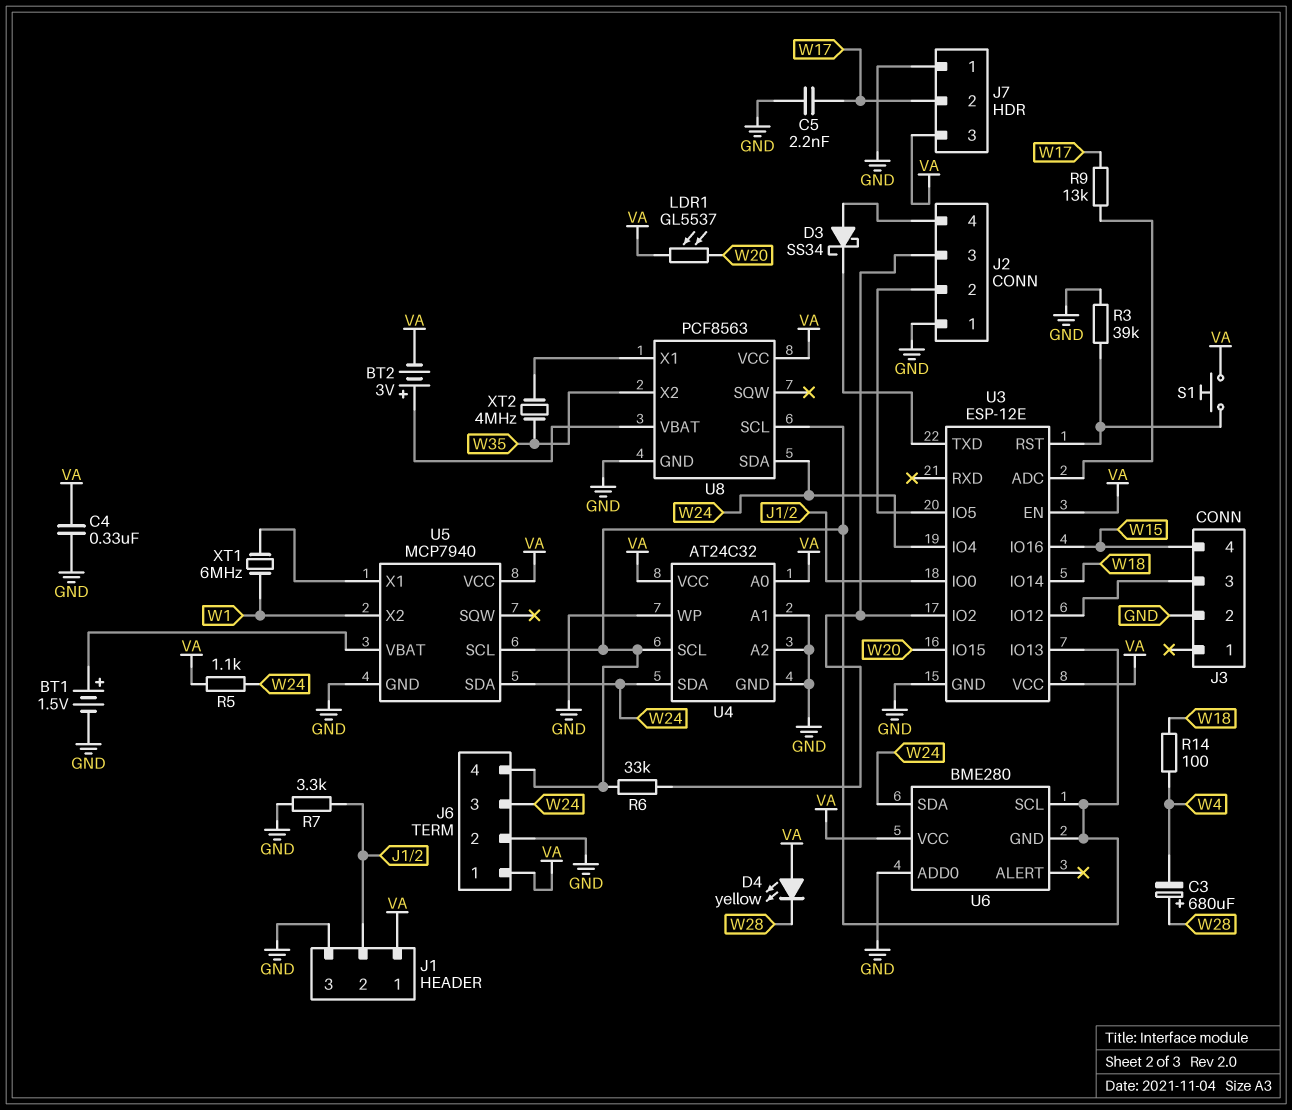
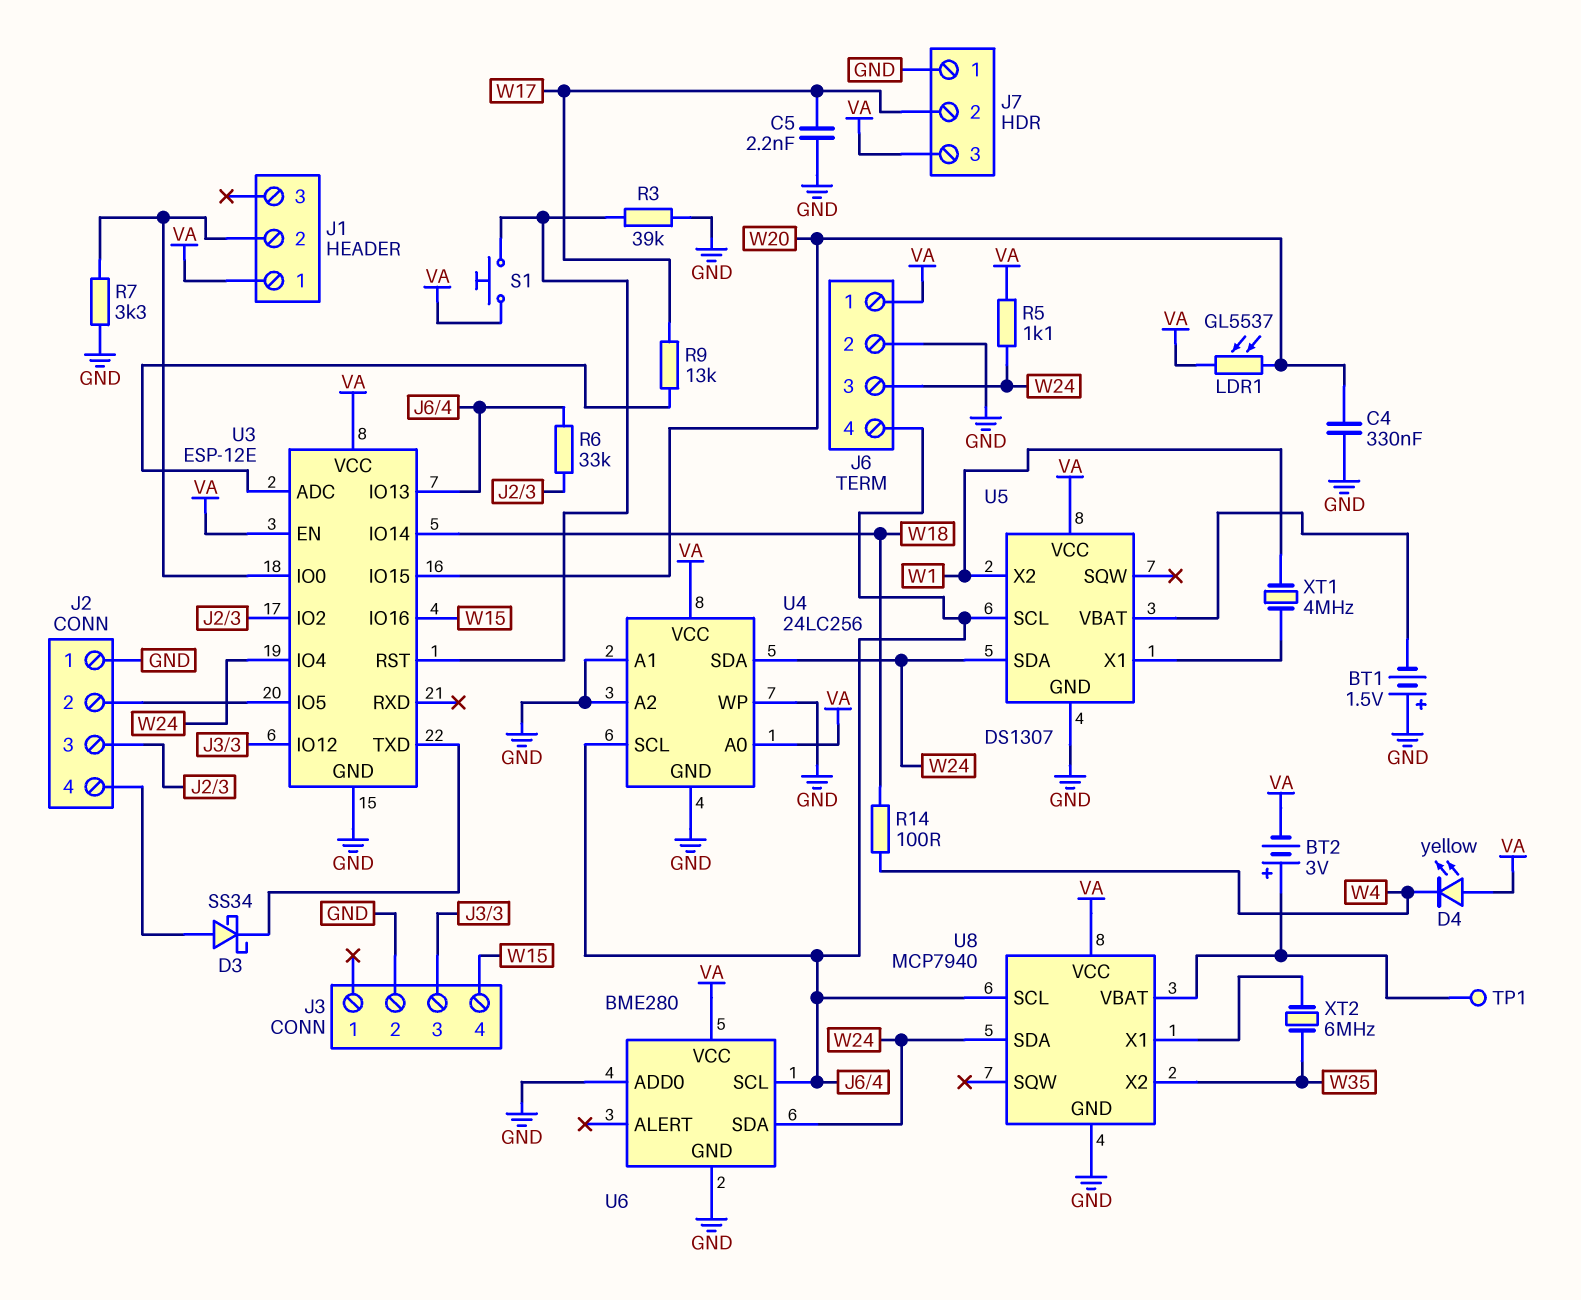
BT1: 1.5V (plus U5/VBAT, minus GND) -> 1.5V (plus GND, minus U5/VBAT)
C3: 680uF (plus W28, minus W4) -> none
C4: 330nF (GND, VA) -> 330nF (GND, W20)
D4: LED yellow (A VA, K W28) -> LED yellow (A VA, K W4)
J1 pin 3: GND -> none
TP1: none -> test point (U8/VBAT)
U4: AT24C32 -> 24LC256
U5: MCP7940 -> DS1307
U6 pin GND: J6/4 -> GND
U8: PCF8563 -> MCP7940
XT1: 6MHz (U5/X1, W1) -> 4MHz (U5/X1, W1)
XT2: 4MHz (U8/X1, W35) -> 6MHz (U8/X1, W35)

